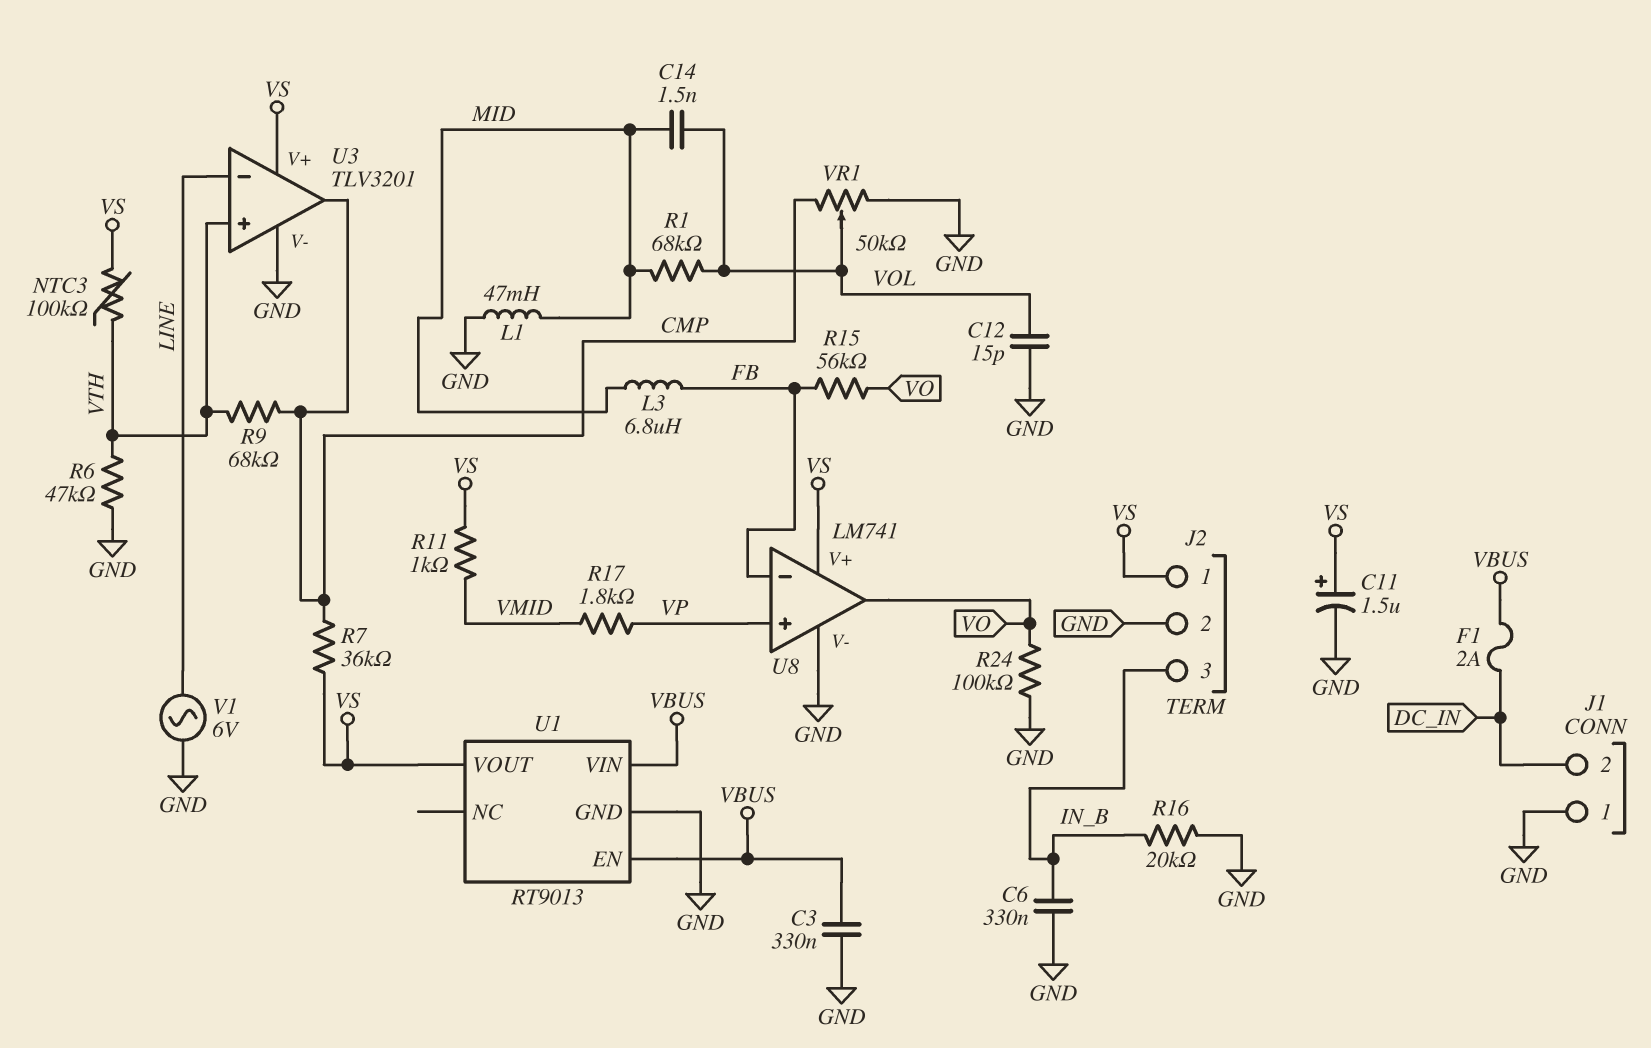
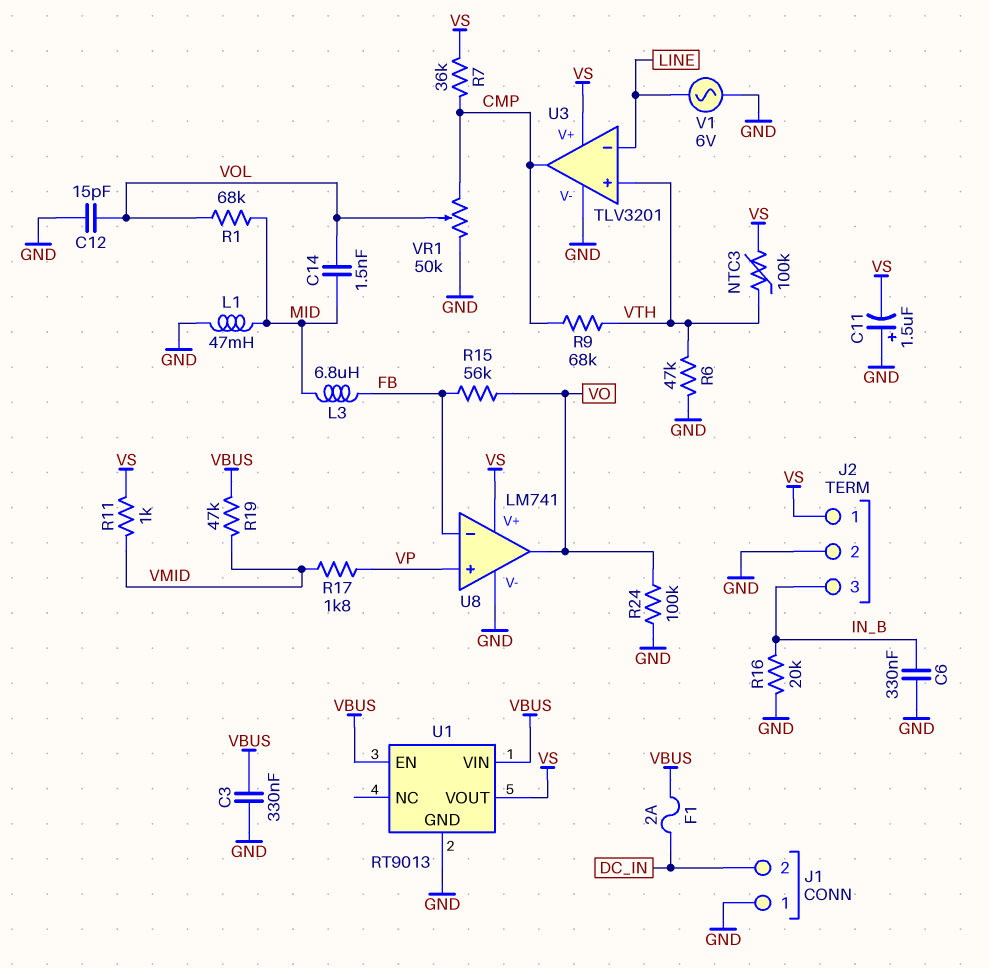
C11: 1.5uF (plus VS, minus GND) -> 1.5uF (plus GND, minus VS)
R19: none -> 47k (VBUS, VMID)

